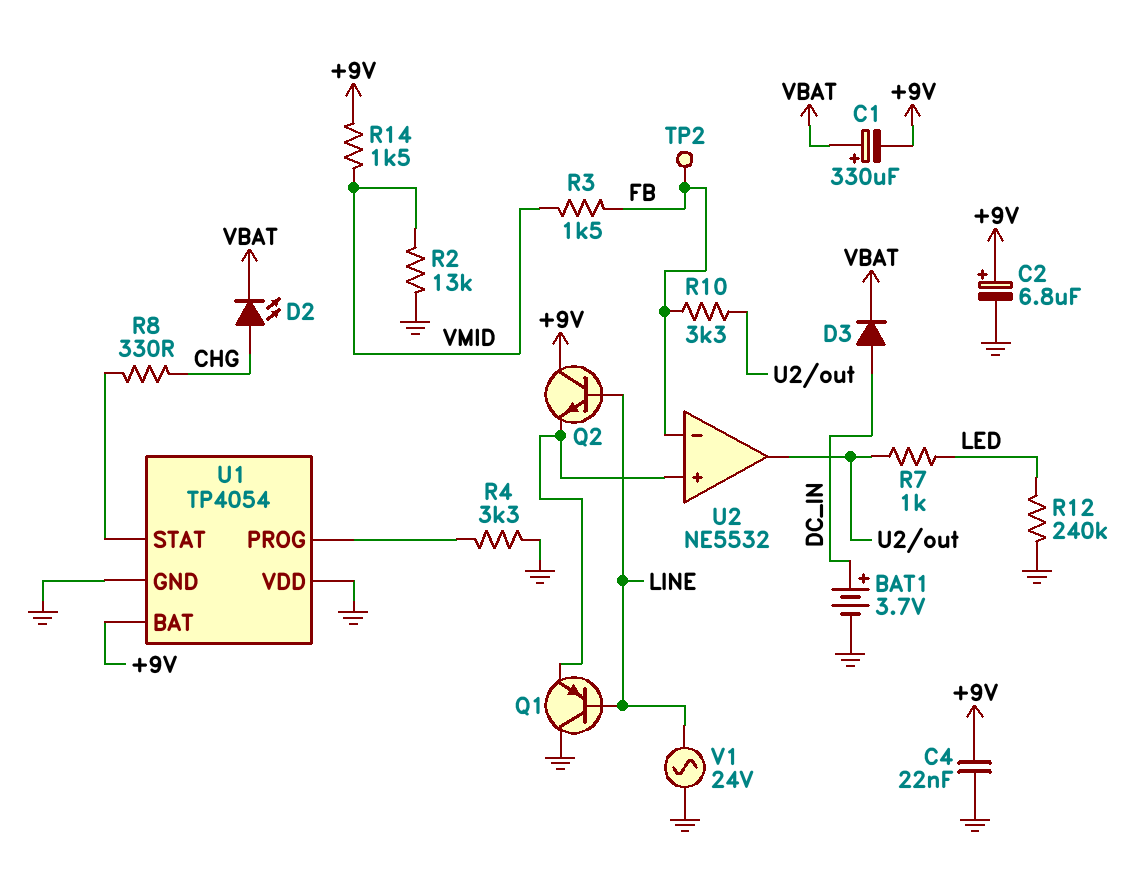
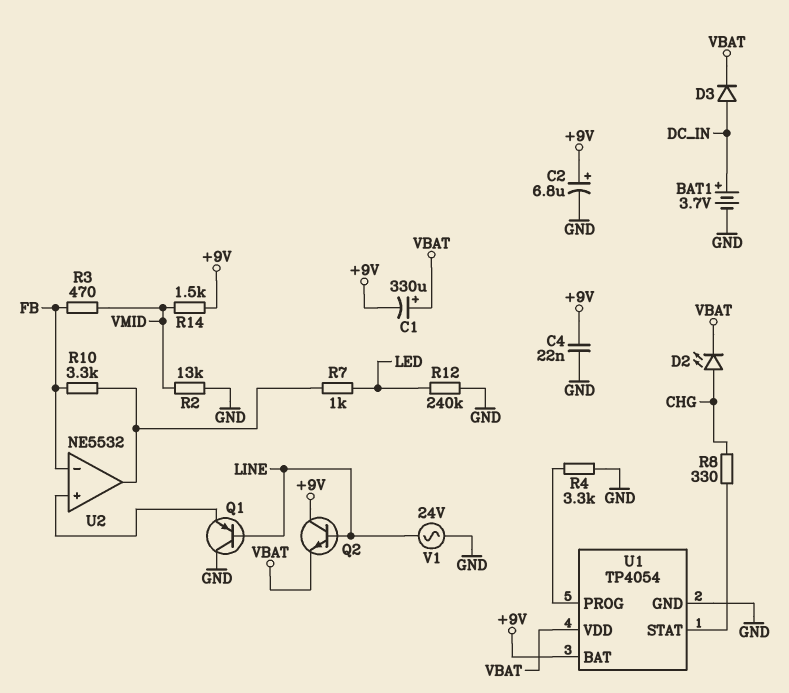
Q2: NPN (B LINE, C +9V, E U2/in+) -> NPN (B LINE, C +9V, E VBAT)
R3: 1.5k (FB, VMID) -> 470 (FB, VMID)
TP2: test point (FB) -> none
U1 pin VDD: GND -> VBAT

